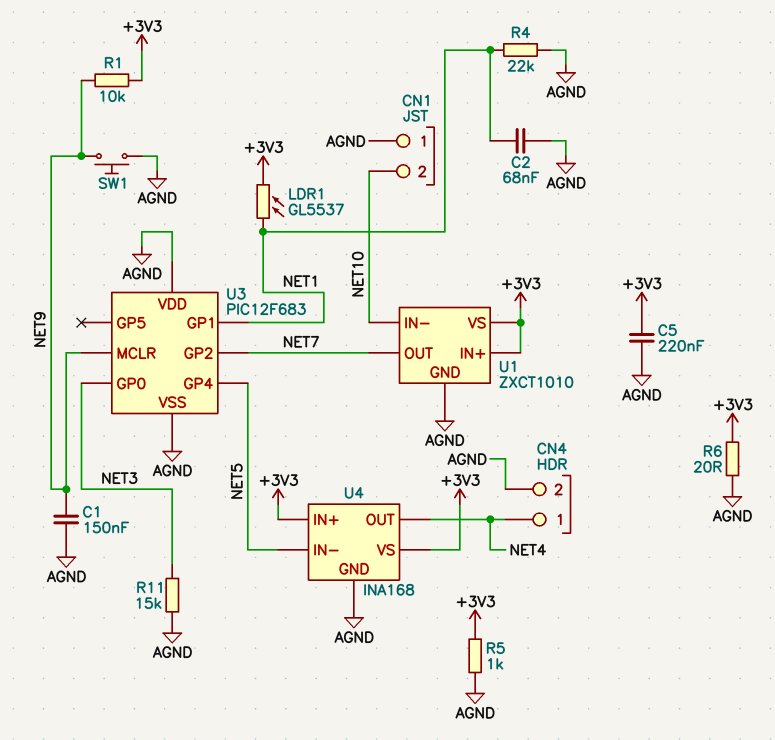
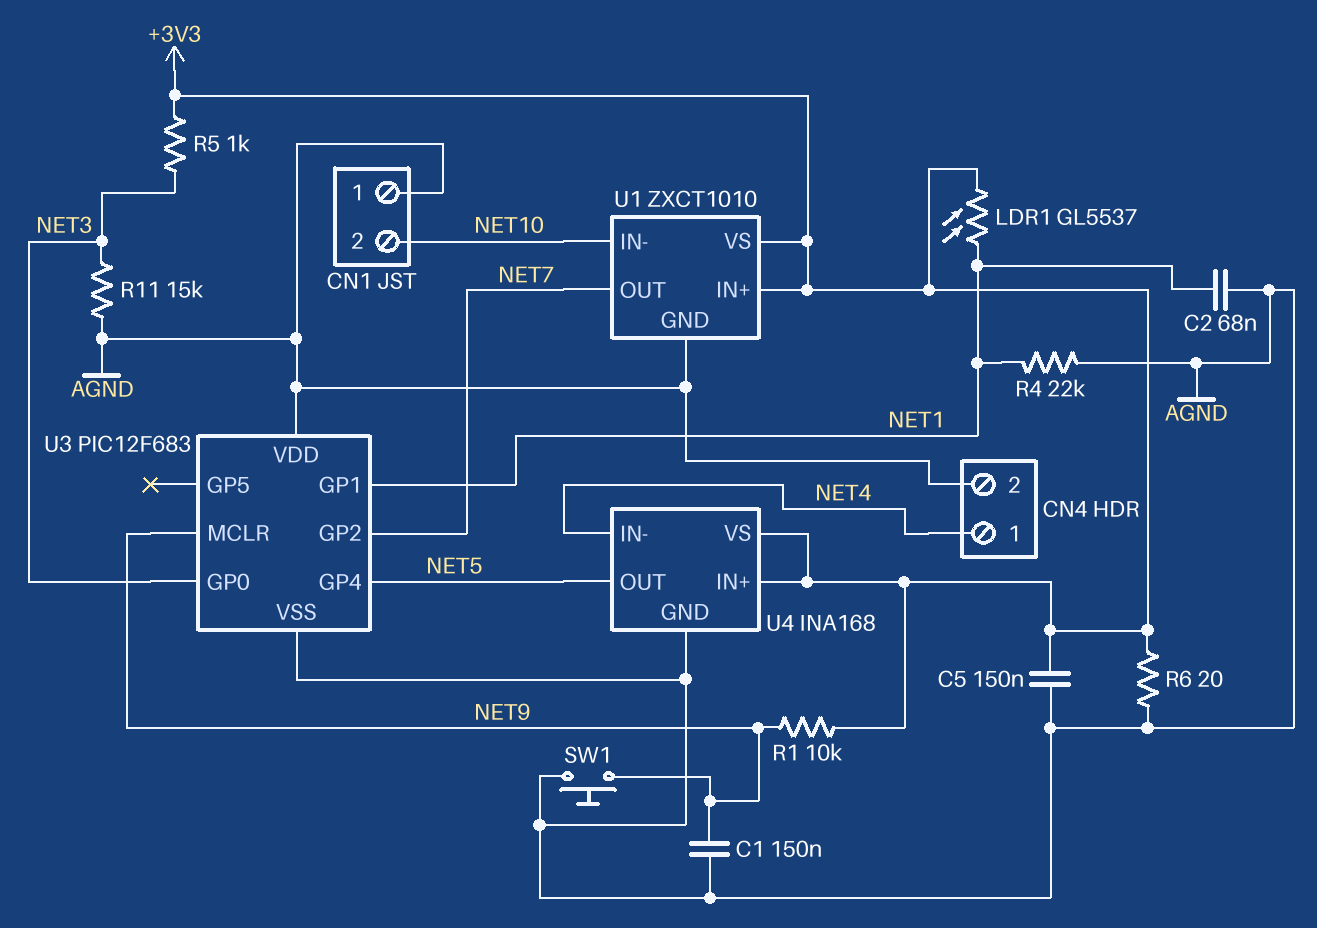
C5: 220nF (+3V3, AGND) -> 150nF (+3V3, AGND)
R5: 1k (+3V3, AGND) -> 1k (+3V3, NET3)
U4 pin IN-: NET5 -> NET4
U4 pin OUT: NET4 -> NET5

